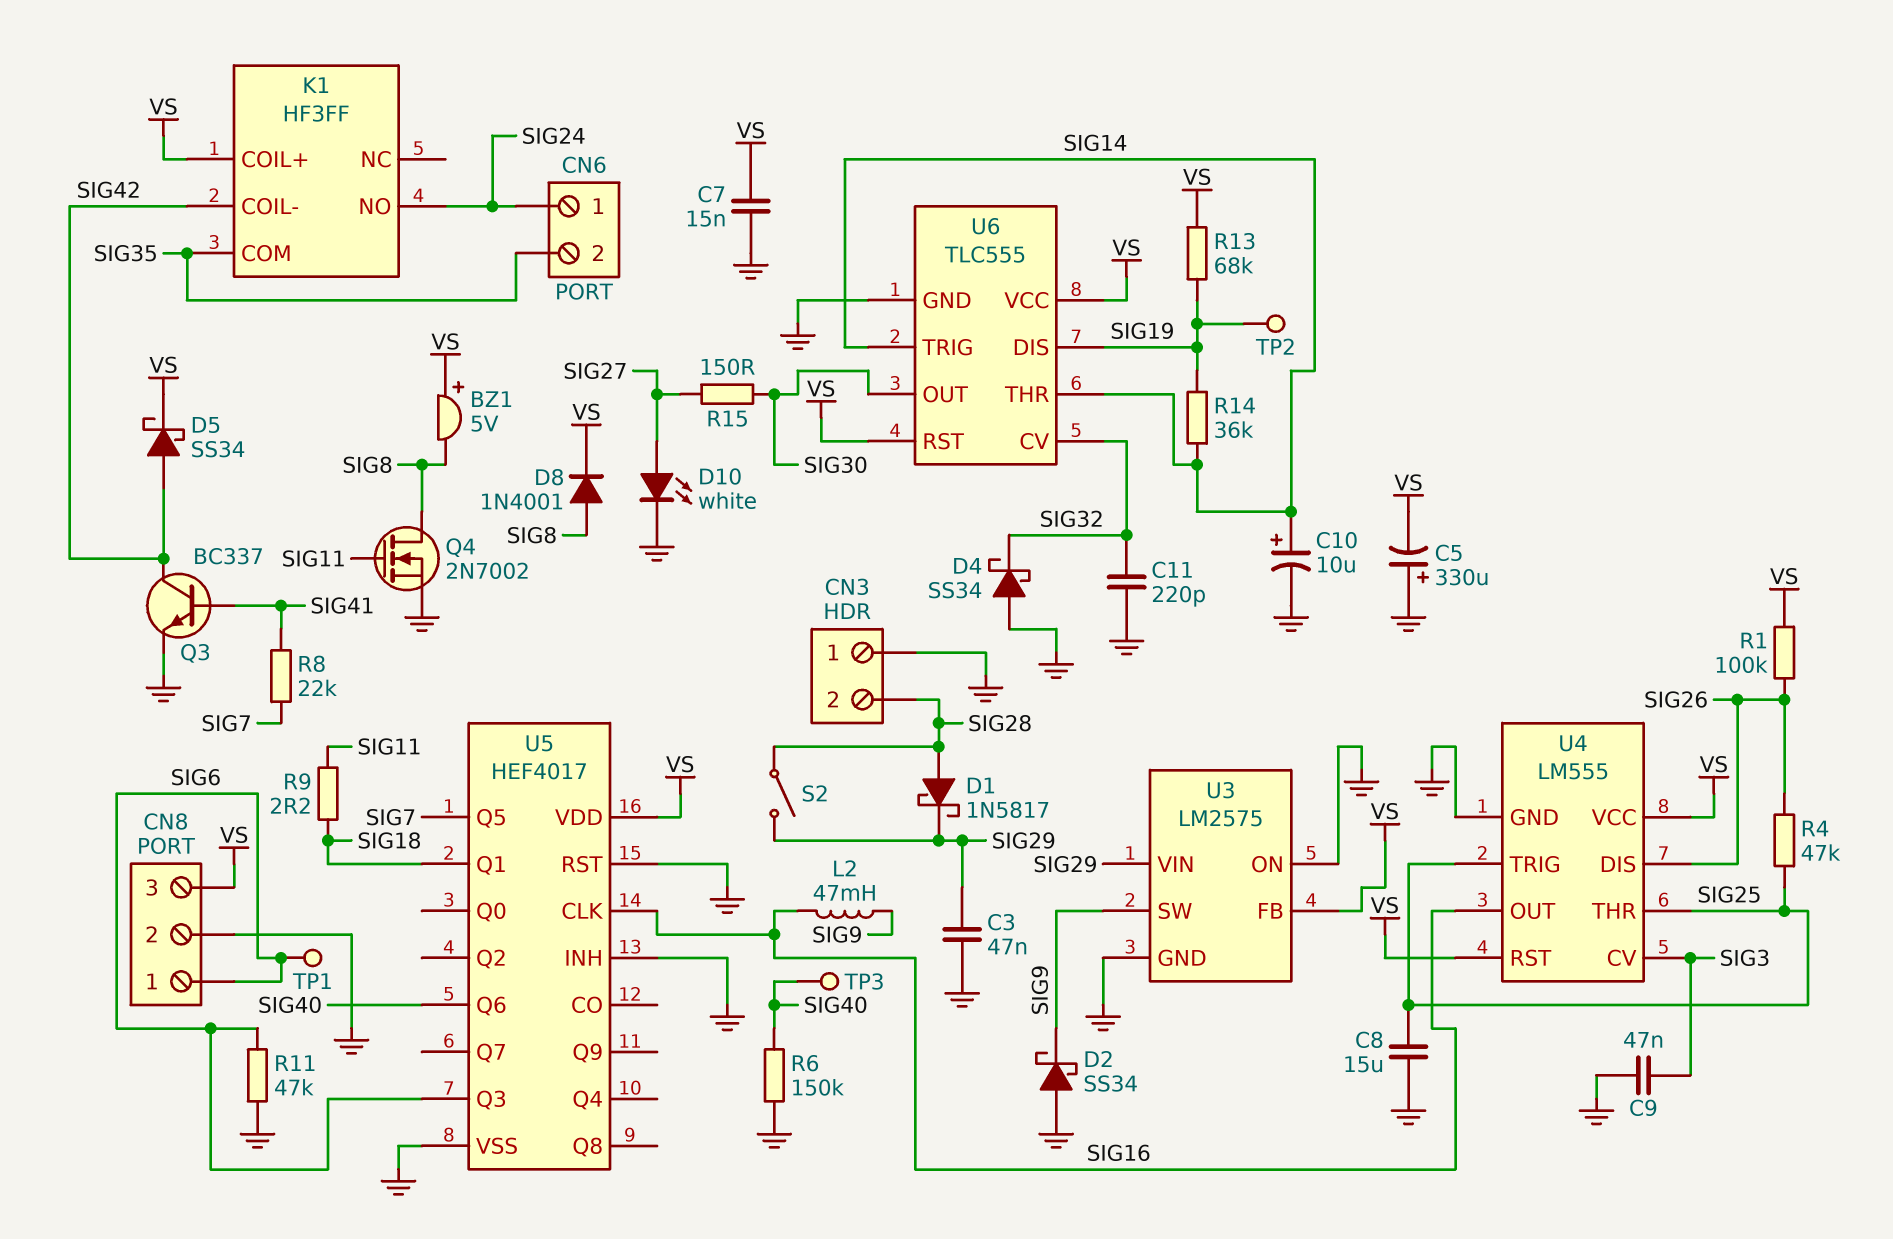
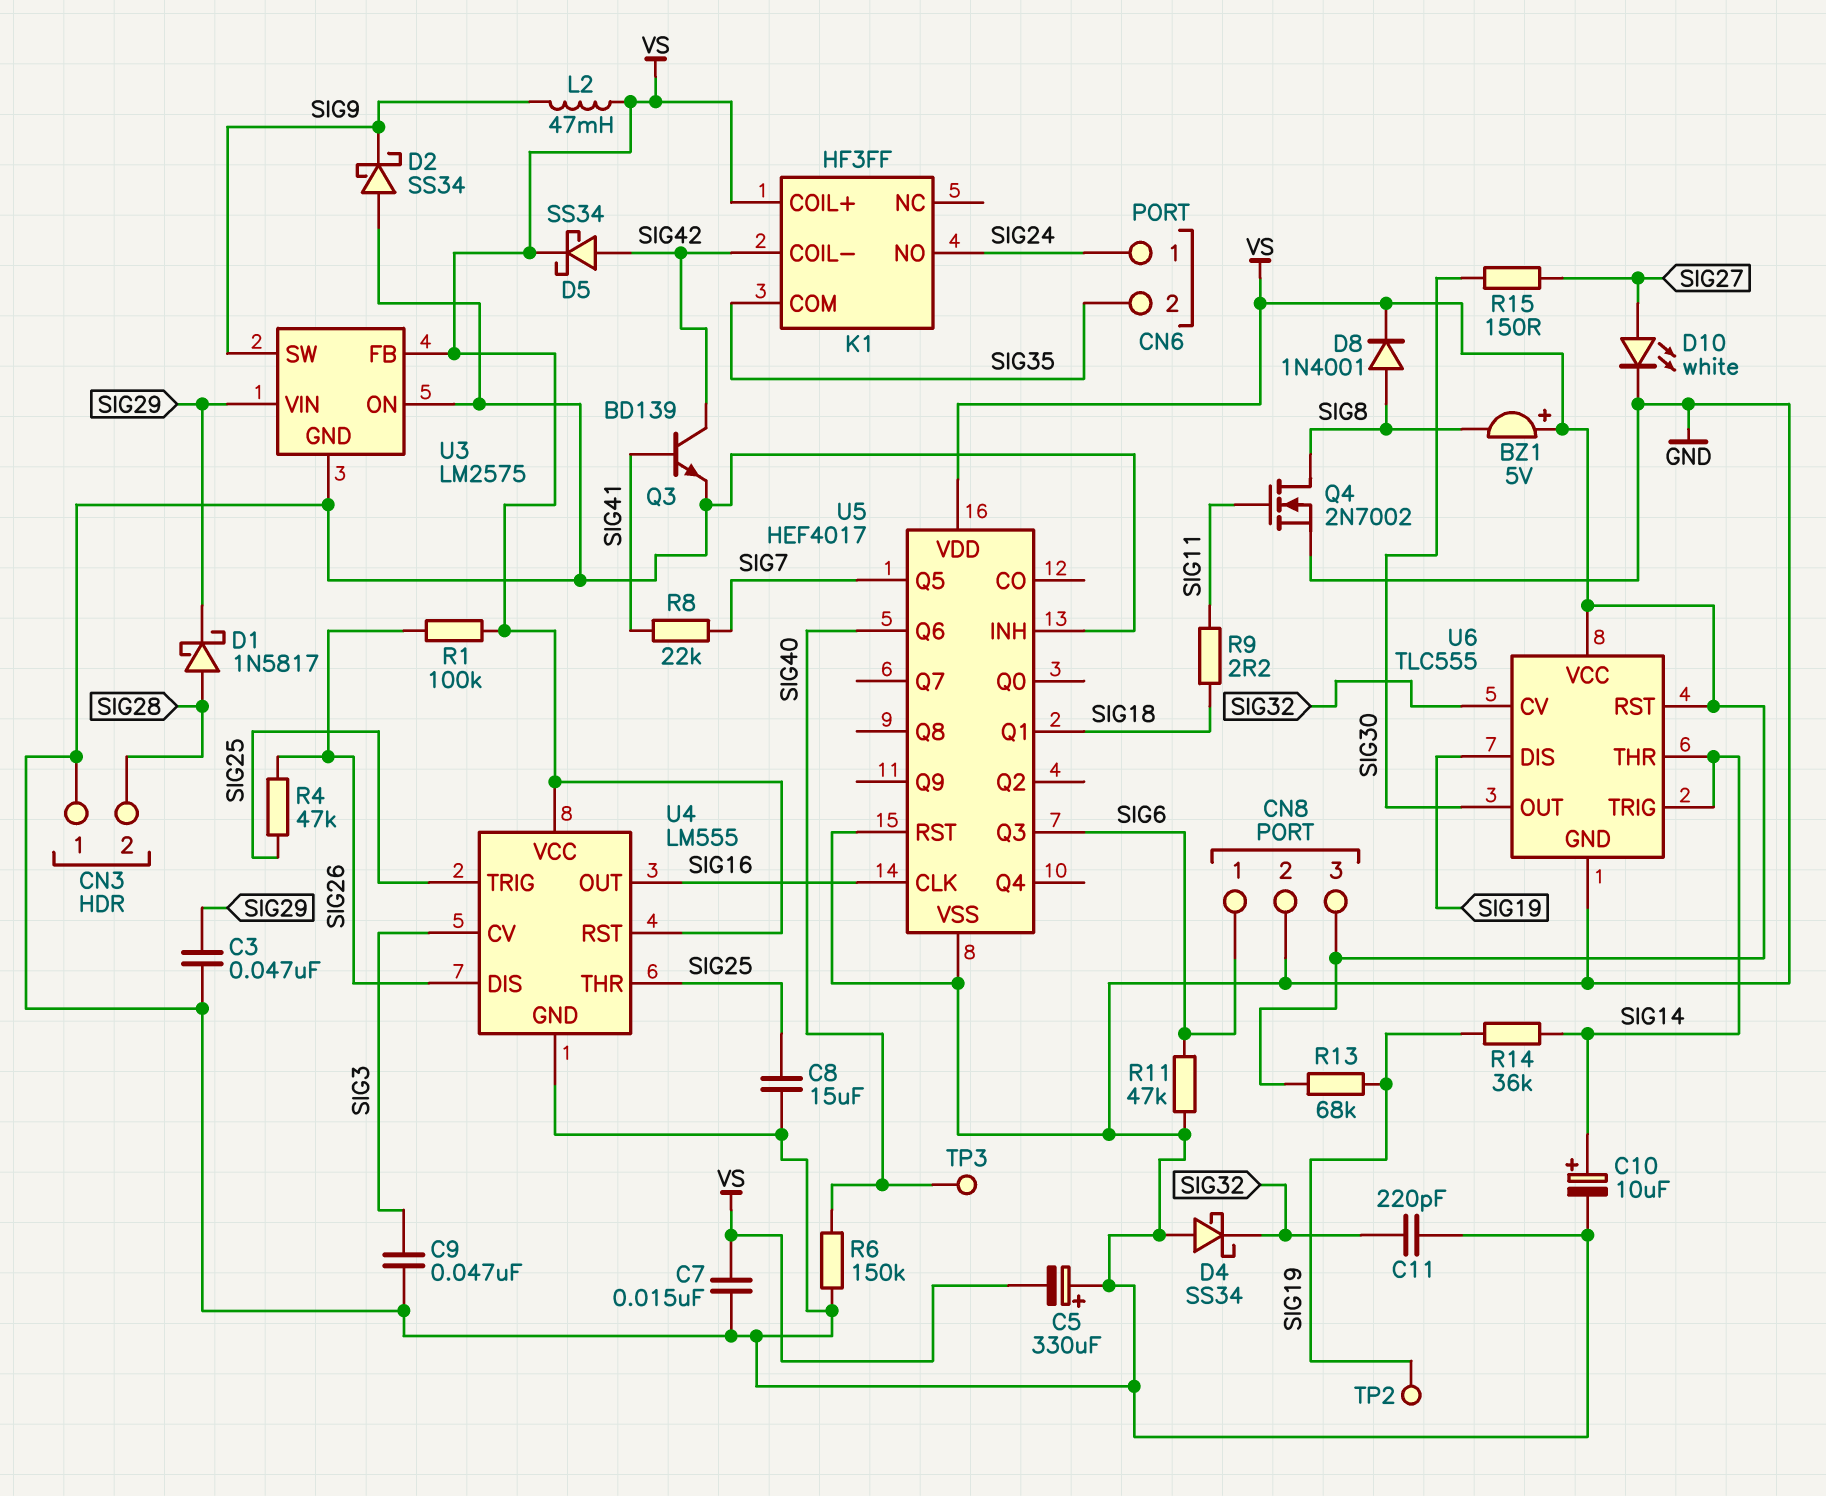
L2: 47mH (SIG9, SIG16) -> 47mH (SIG9, VS)
Q3: NPN BC337 (B SIG41, C SIG42, E GND) -> NPN BD139 (B SIG41, C SIG42, E GND)
S2: switch (SIG28, SIG29) -> none
TP1: test point (SIG6) -> none

